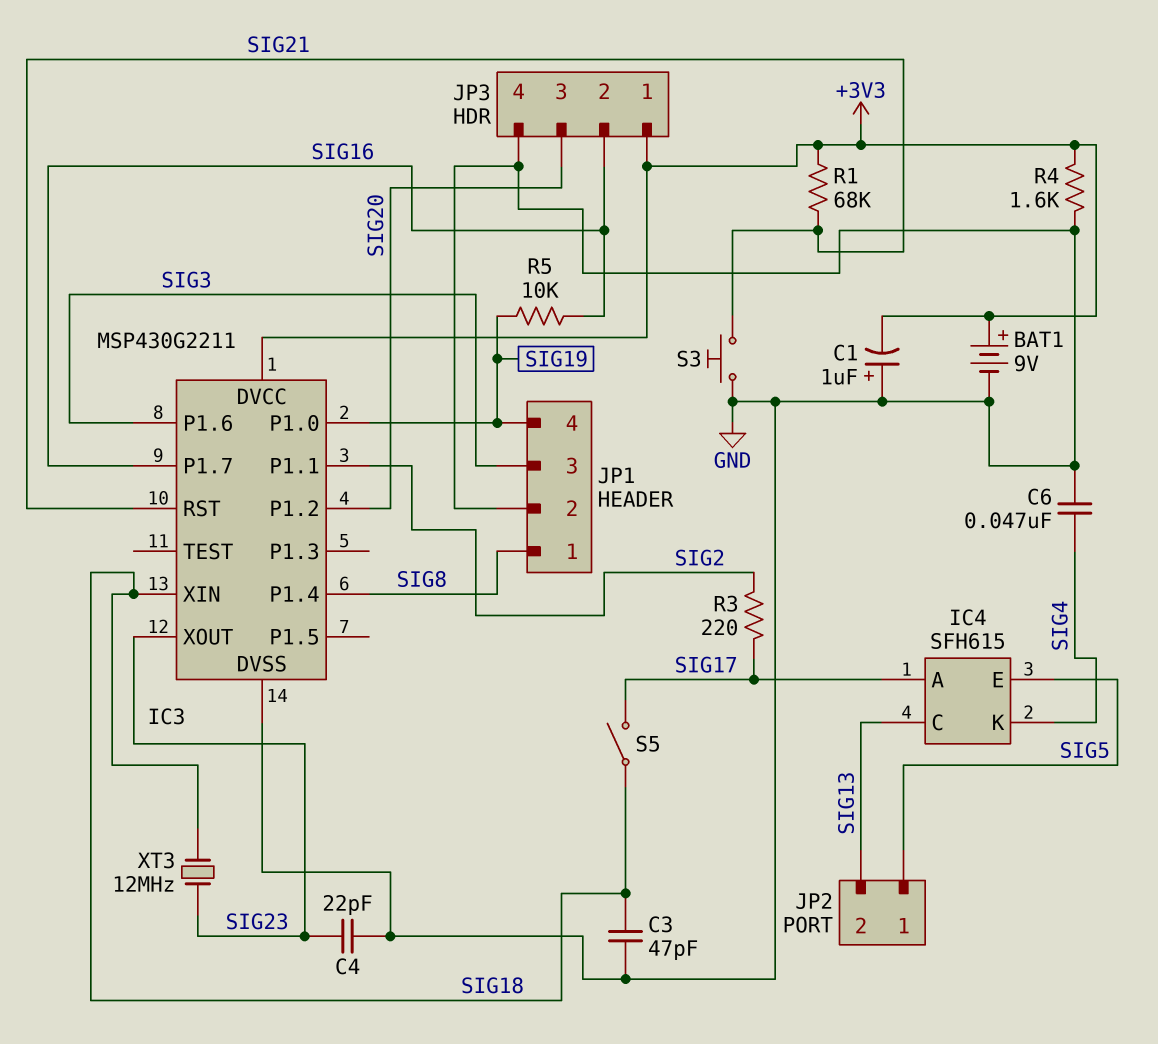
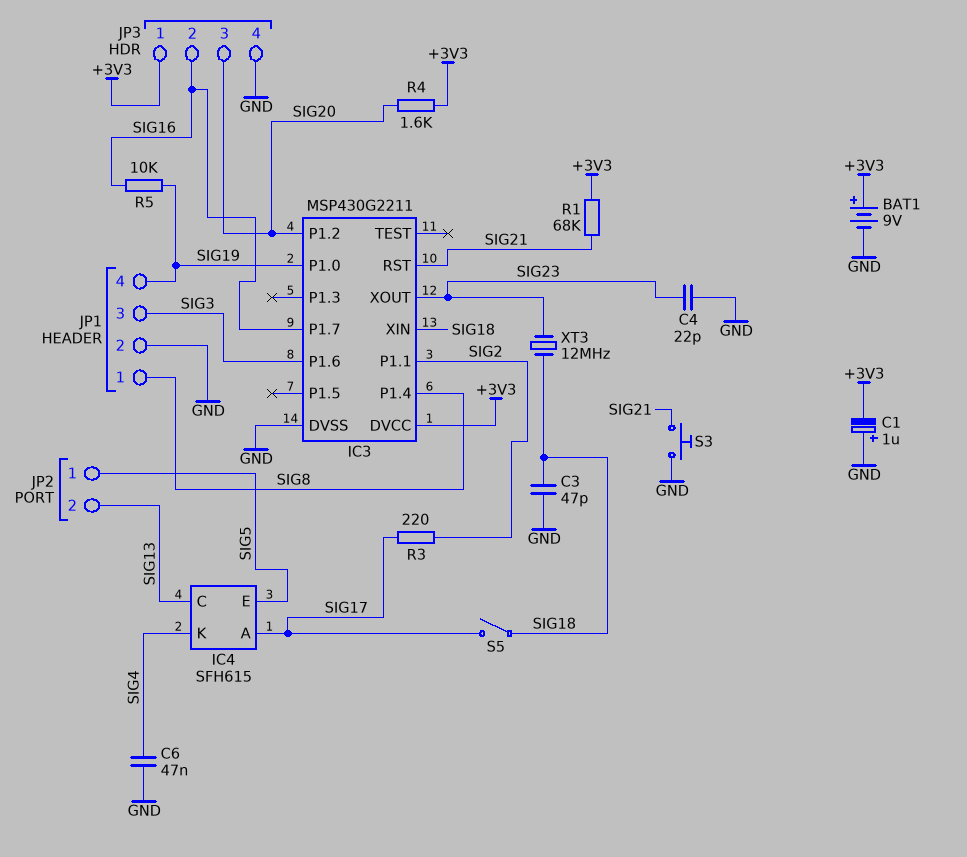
R4: 1.6k (+3V3, GND) -> 1.6k (+3V3, SIG20)

